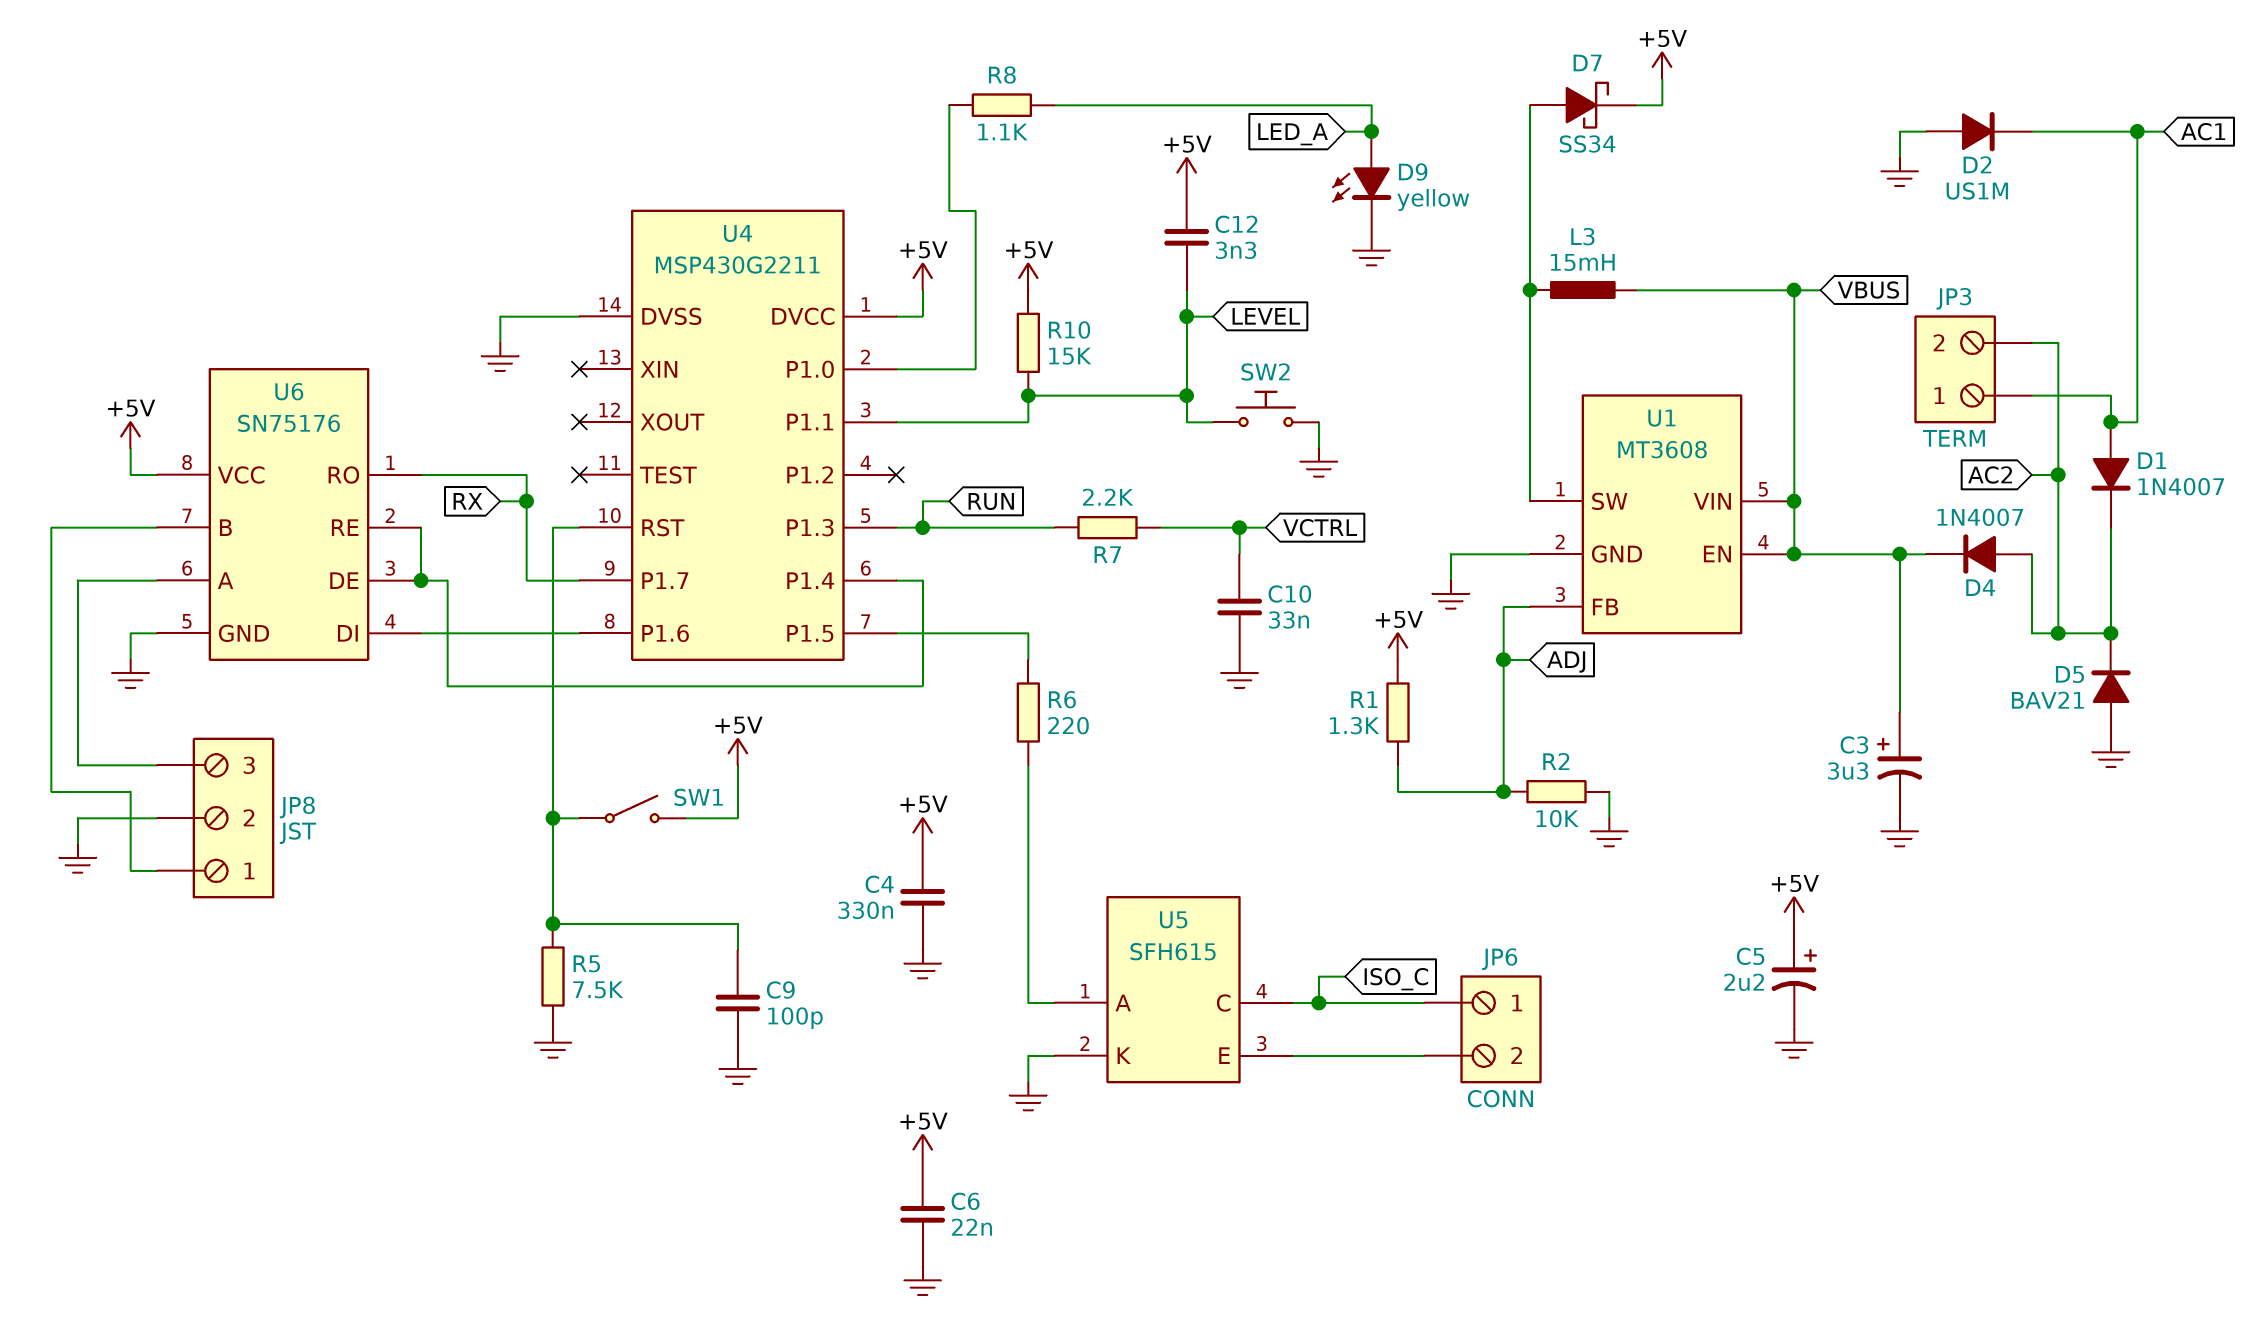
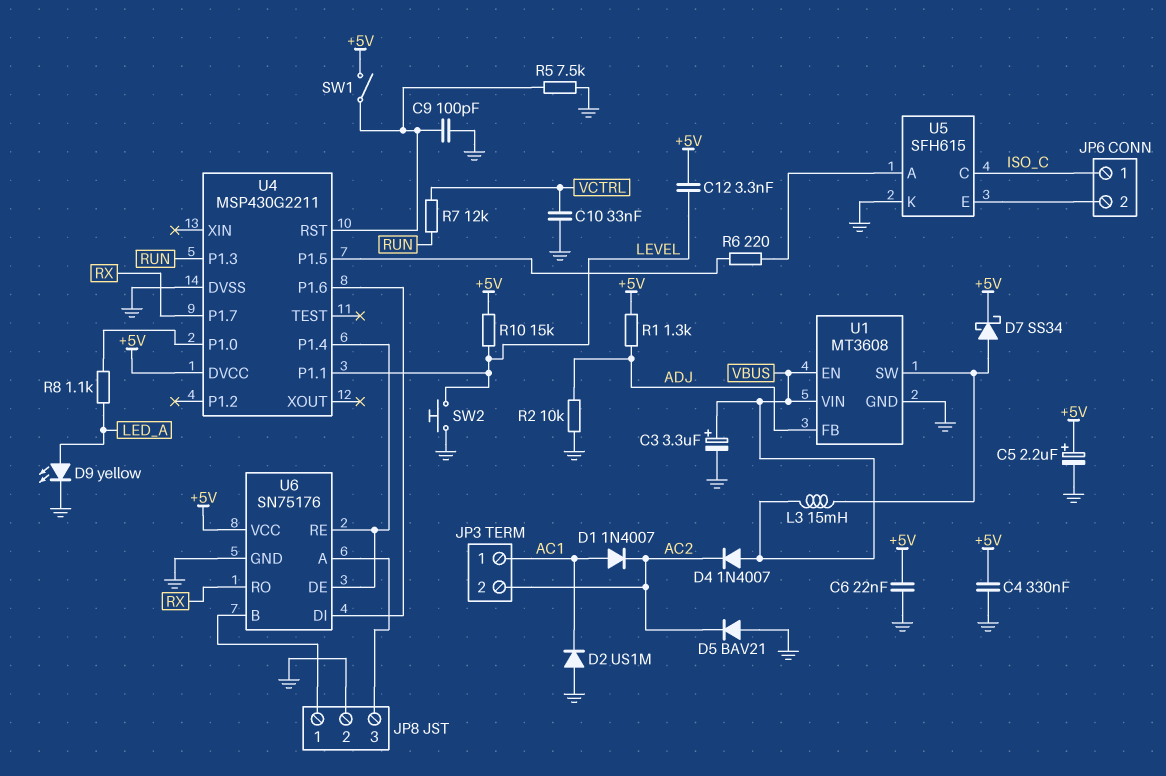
D4: diode 1N4007 (A AC2, K VBUS) -> diode 1N4007 (A VBUS, K AC2)
R7: 2.2k (RUN, VCTRL) -> 12k (RUN, VCTRL)

